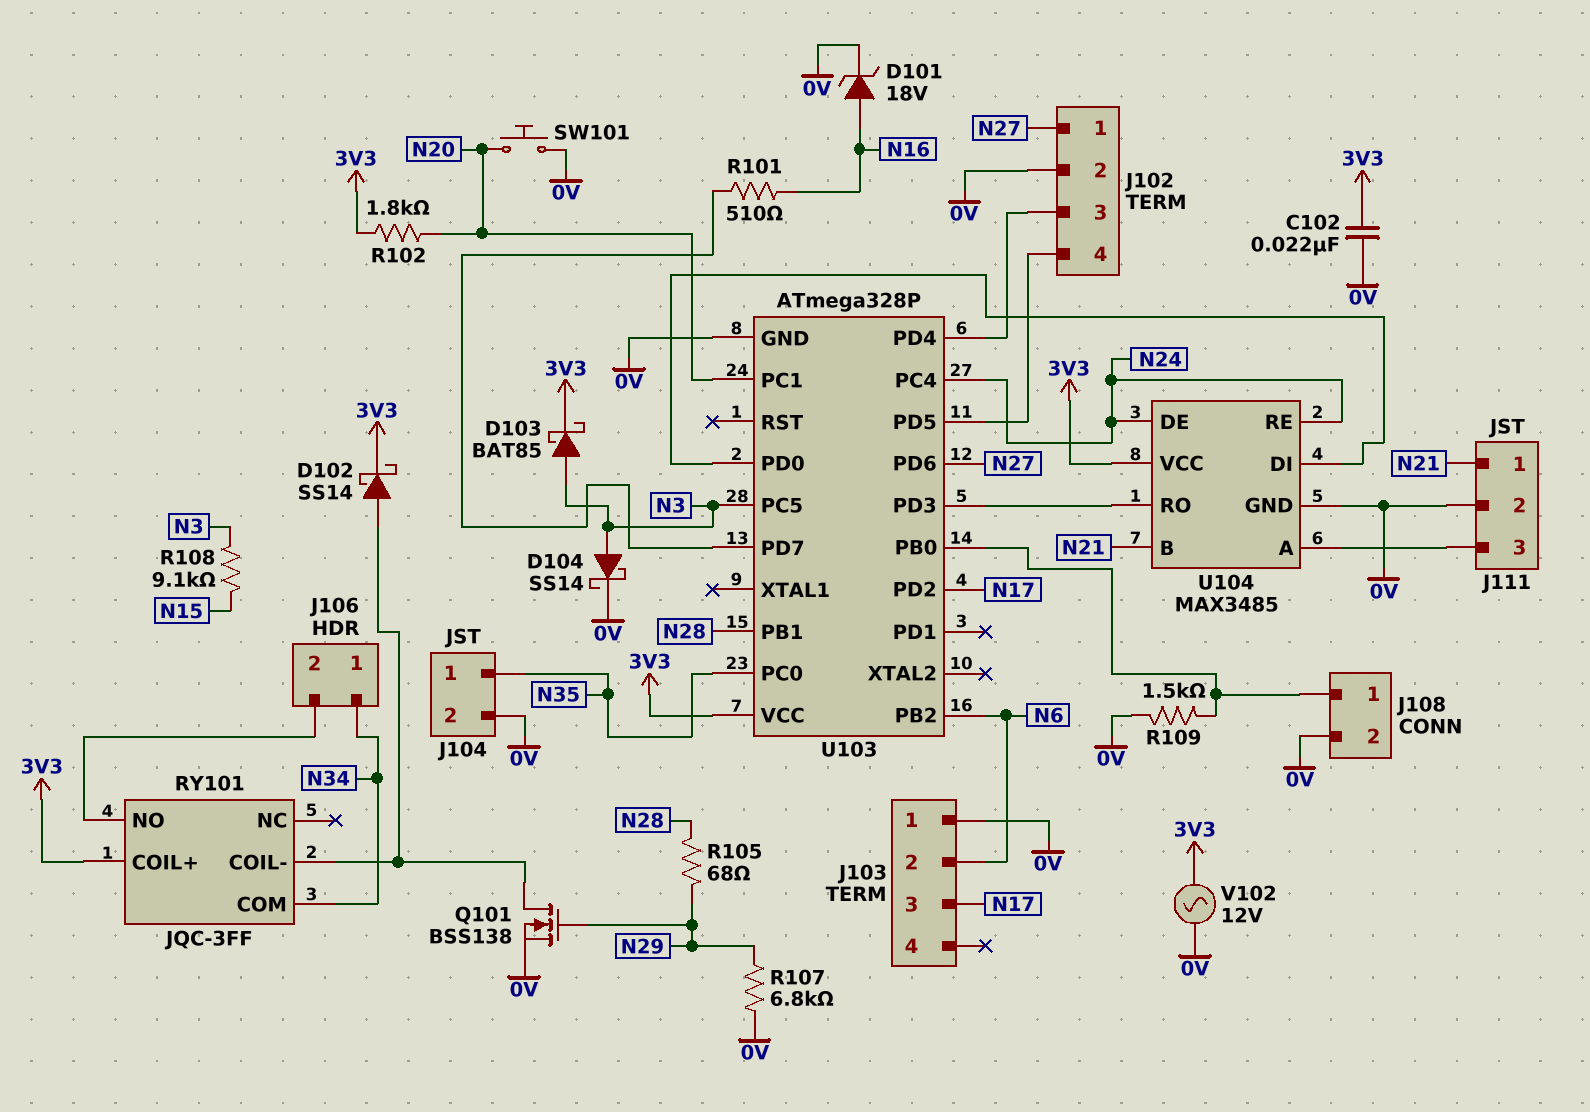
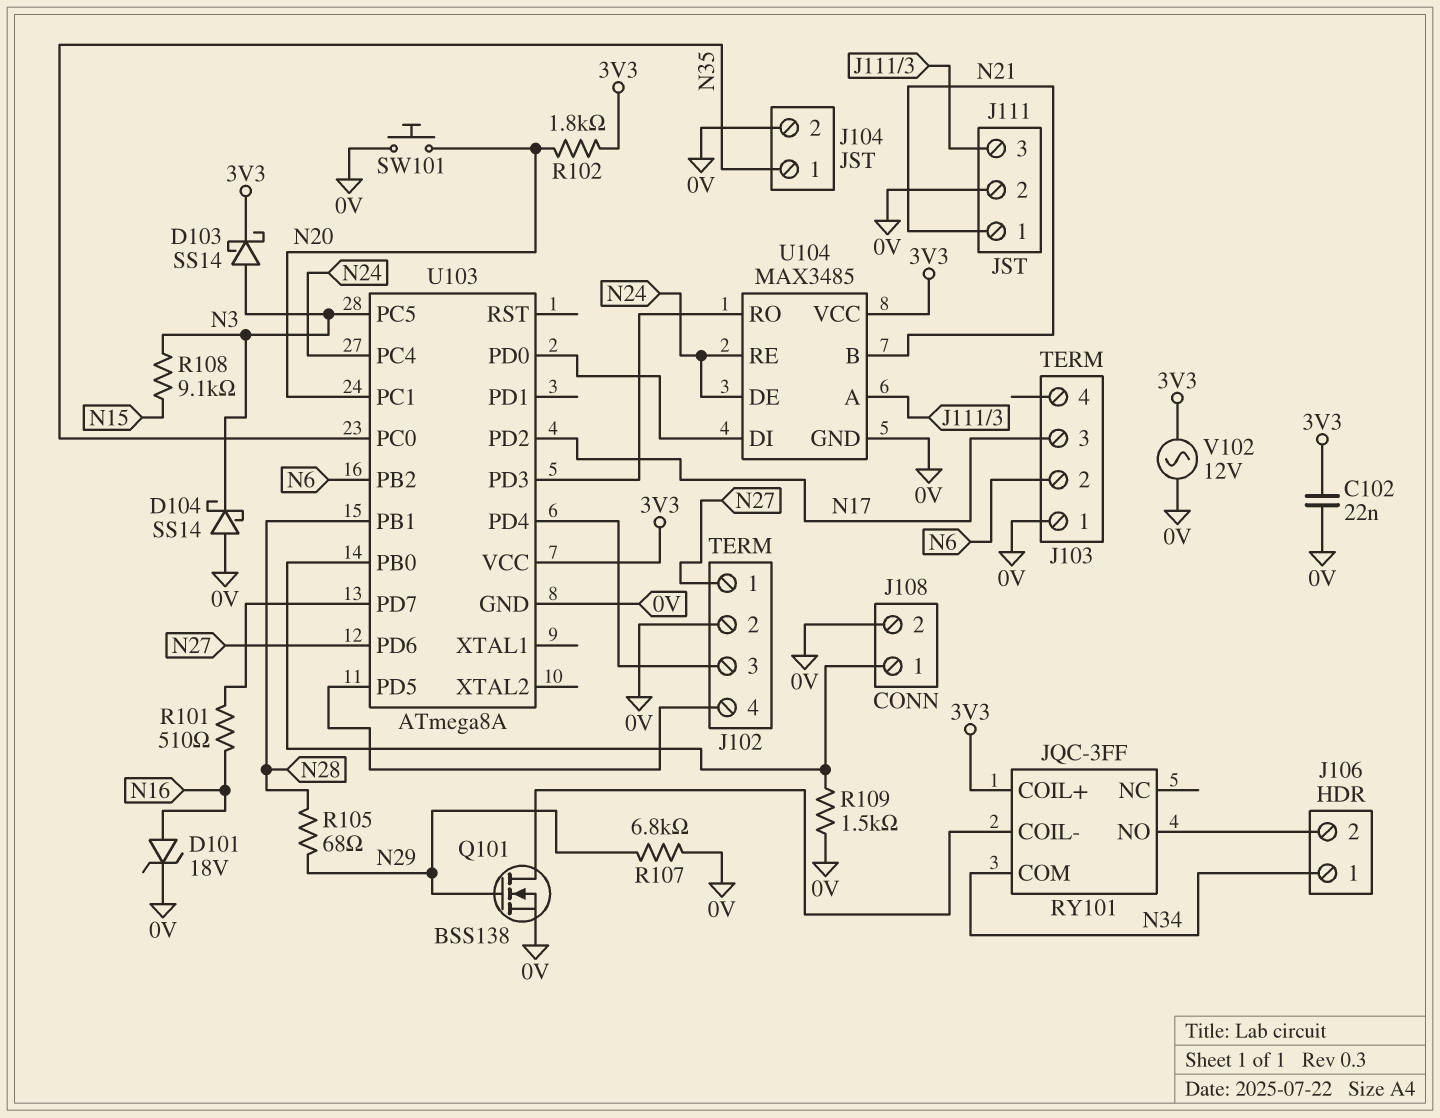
D102: schottky SS14 (A RY101/COIL-, K 3V3) -> none
D103: schottky BAT85 (A N3, K 3V3) -> schottky SS14 (A N3, K 3V3)
D104: schottky SS14 (A N3, K 0V) -> schottky SS14 (A 0V, K N3)
U103: ATmega328P -> ATmega8A

